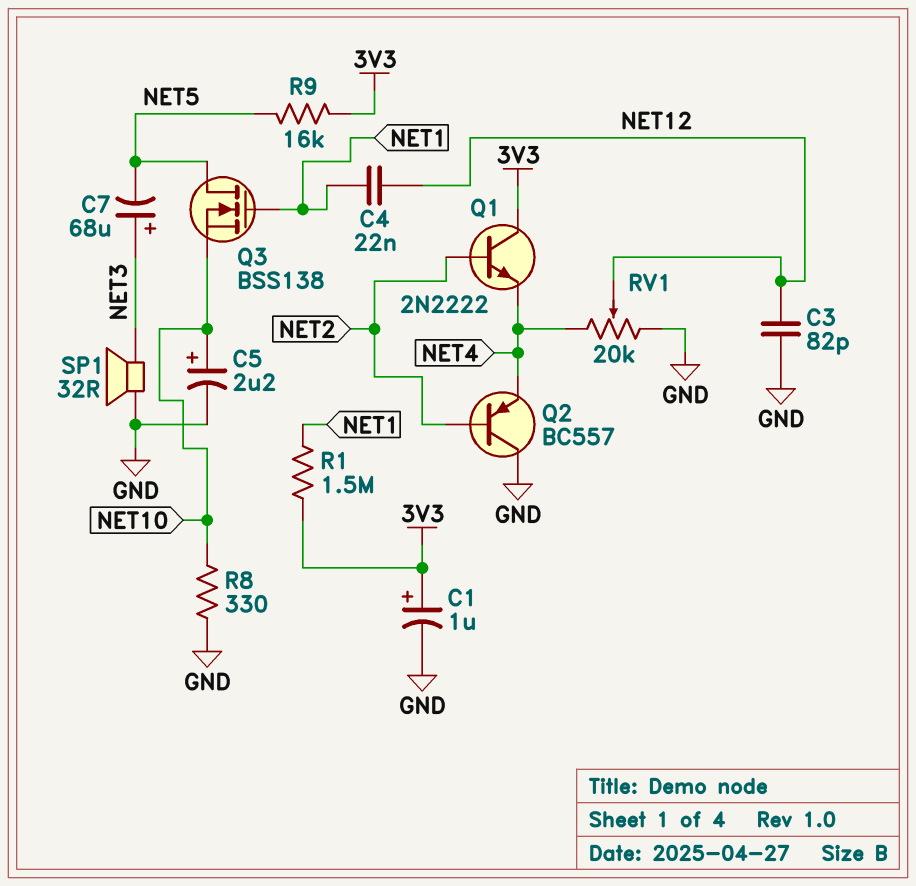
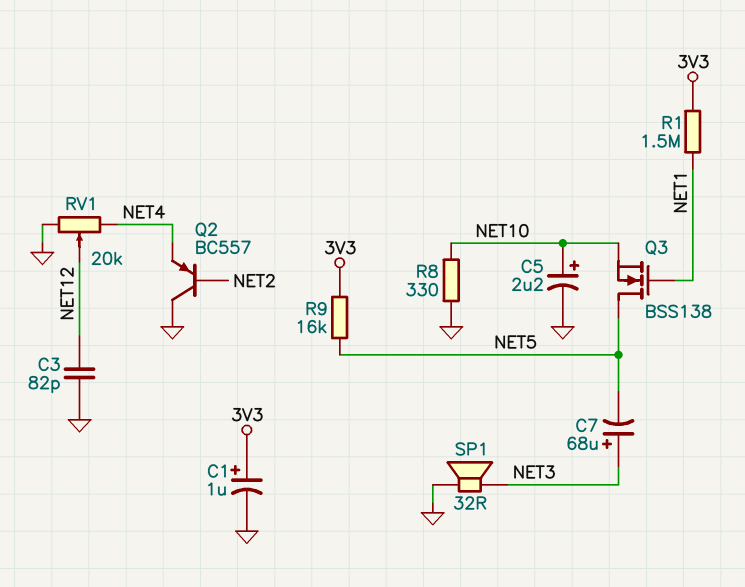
C4: 22nF (NET1, NET12) -> none
Q1: NPN 2N2222 (B NET2, C 3V3, E NET4) -> none

